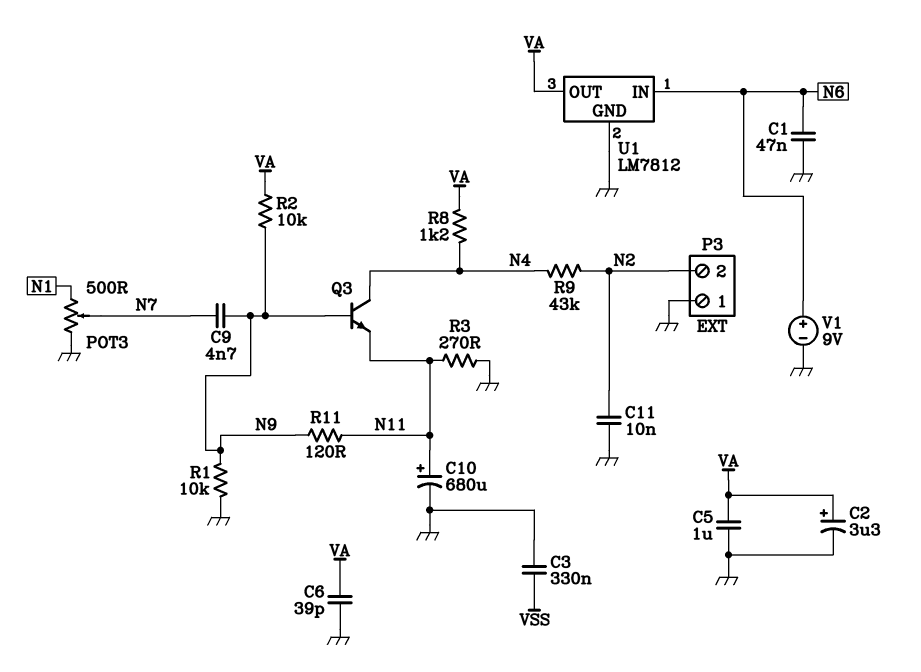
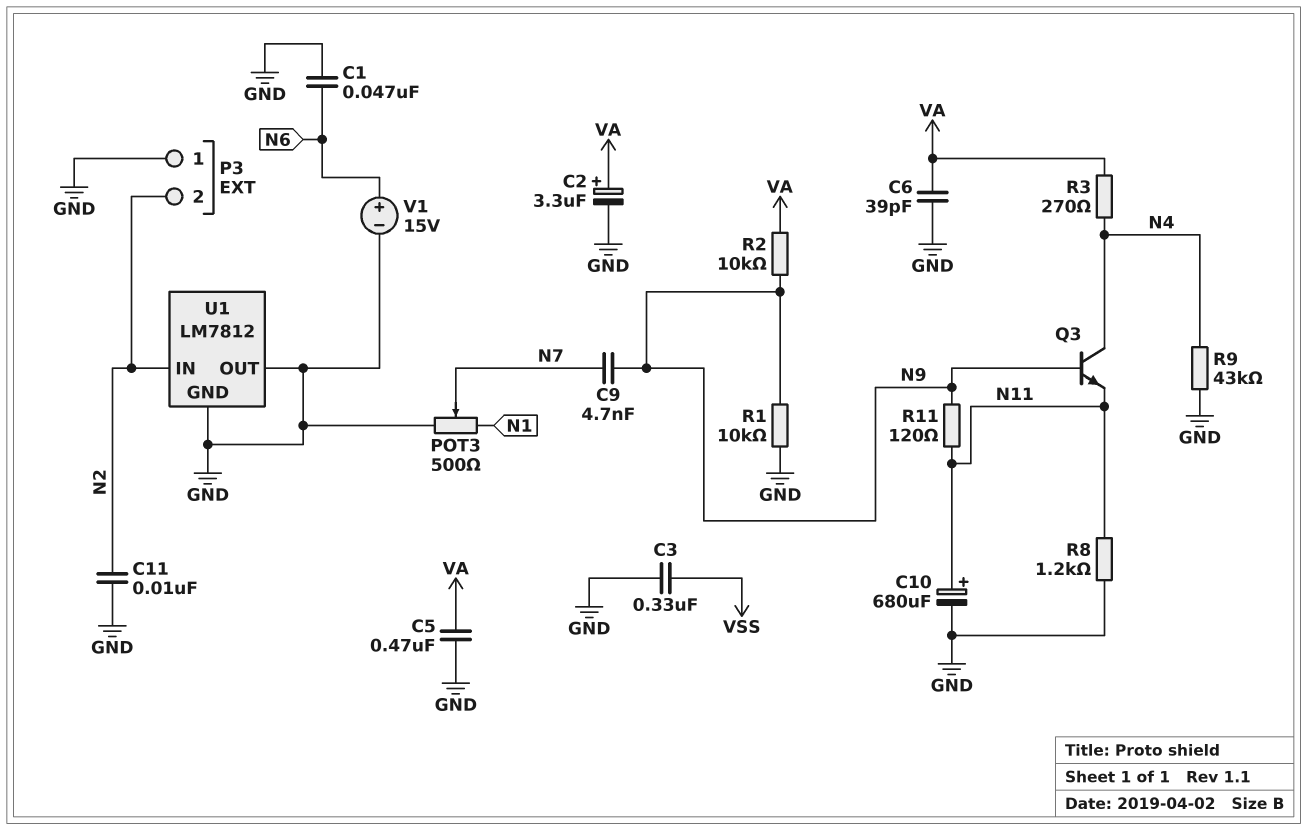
C5: 1uF (GND, VA) -> 470nF (GND, VA)
R3: 270 (GND, N11) -> 270 (N4, VA)
R8: 1.2k (N4, VA) -> 1.2k (GND, N11)
R9: 43k (N2, N4) -> 43k (GND, N4)
U1 pin IN: N6 -> N2
U1 pin OUT: VA -> GND
V1: 9V (plus N6, minus GND) -> 15V (plus N6, minus GND)

